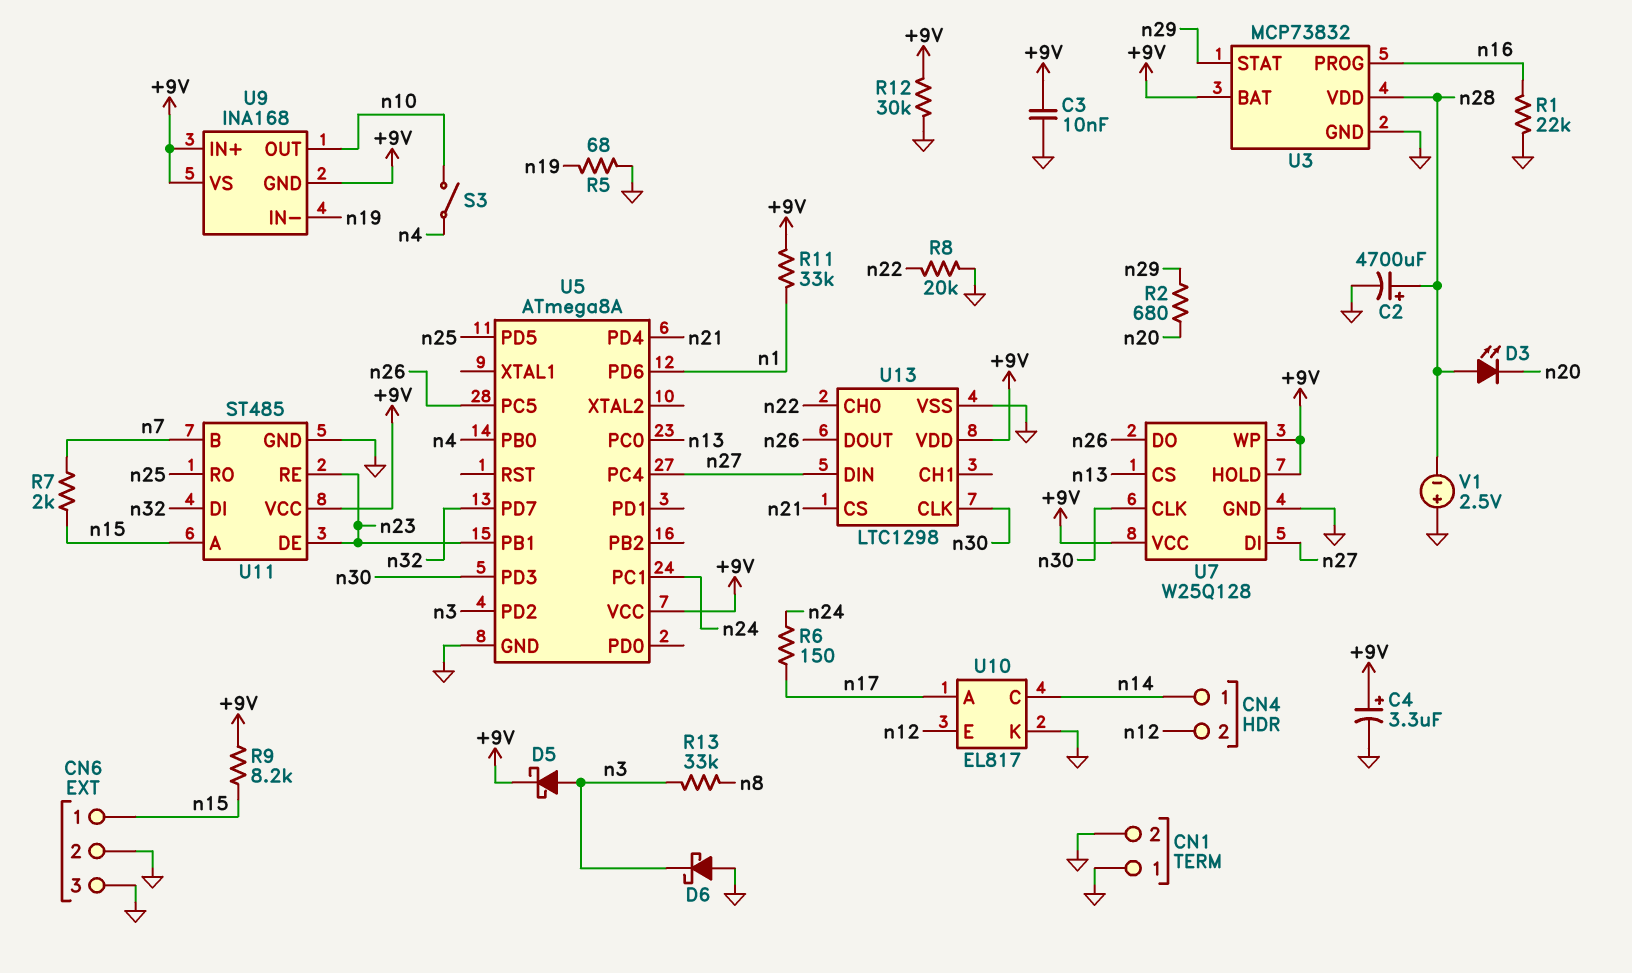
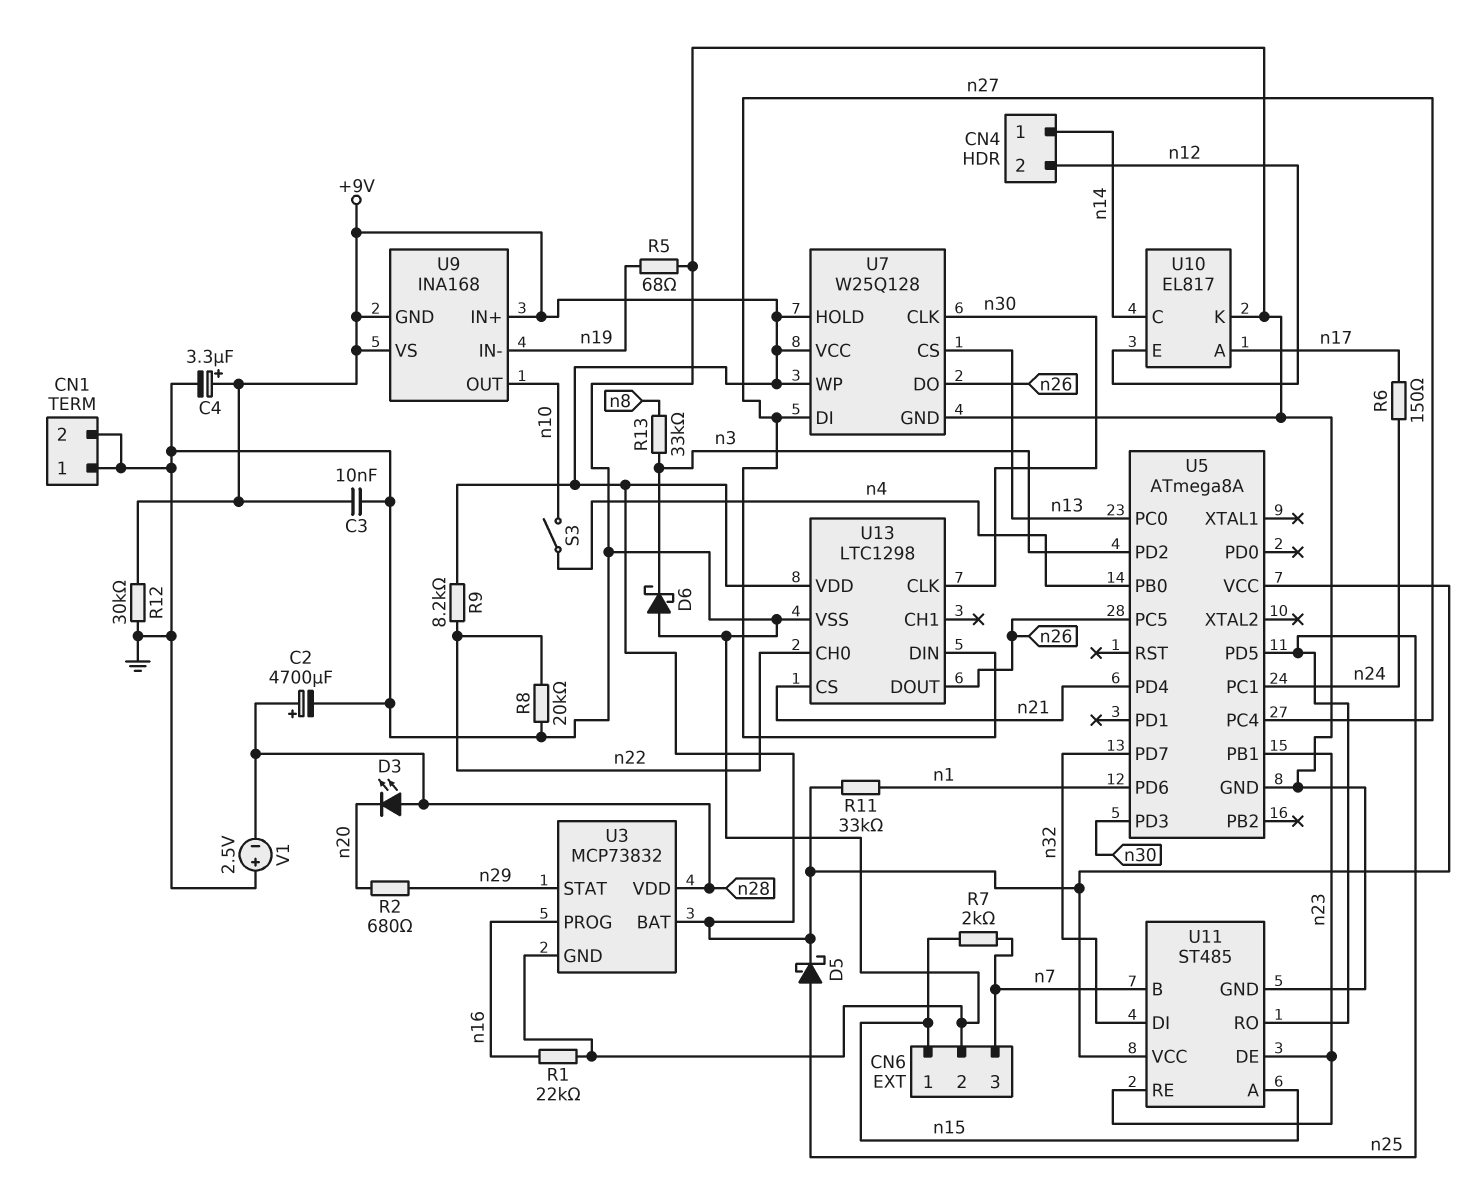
CN6 pin 3: GND -> n7
D5: schottky (A n3, K +9V) -> schottky (A n25, K +9V)
R9: 8.2k (+9V, n15) -> 8.2k (+9V, n22)

